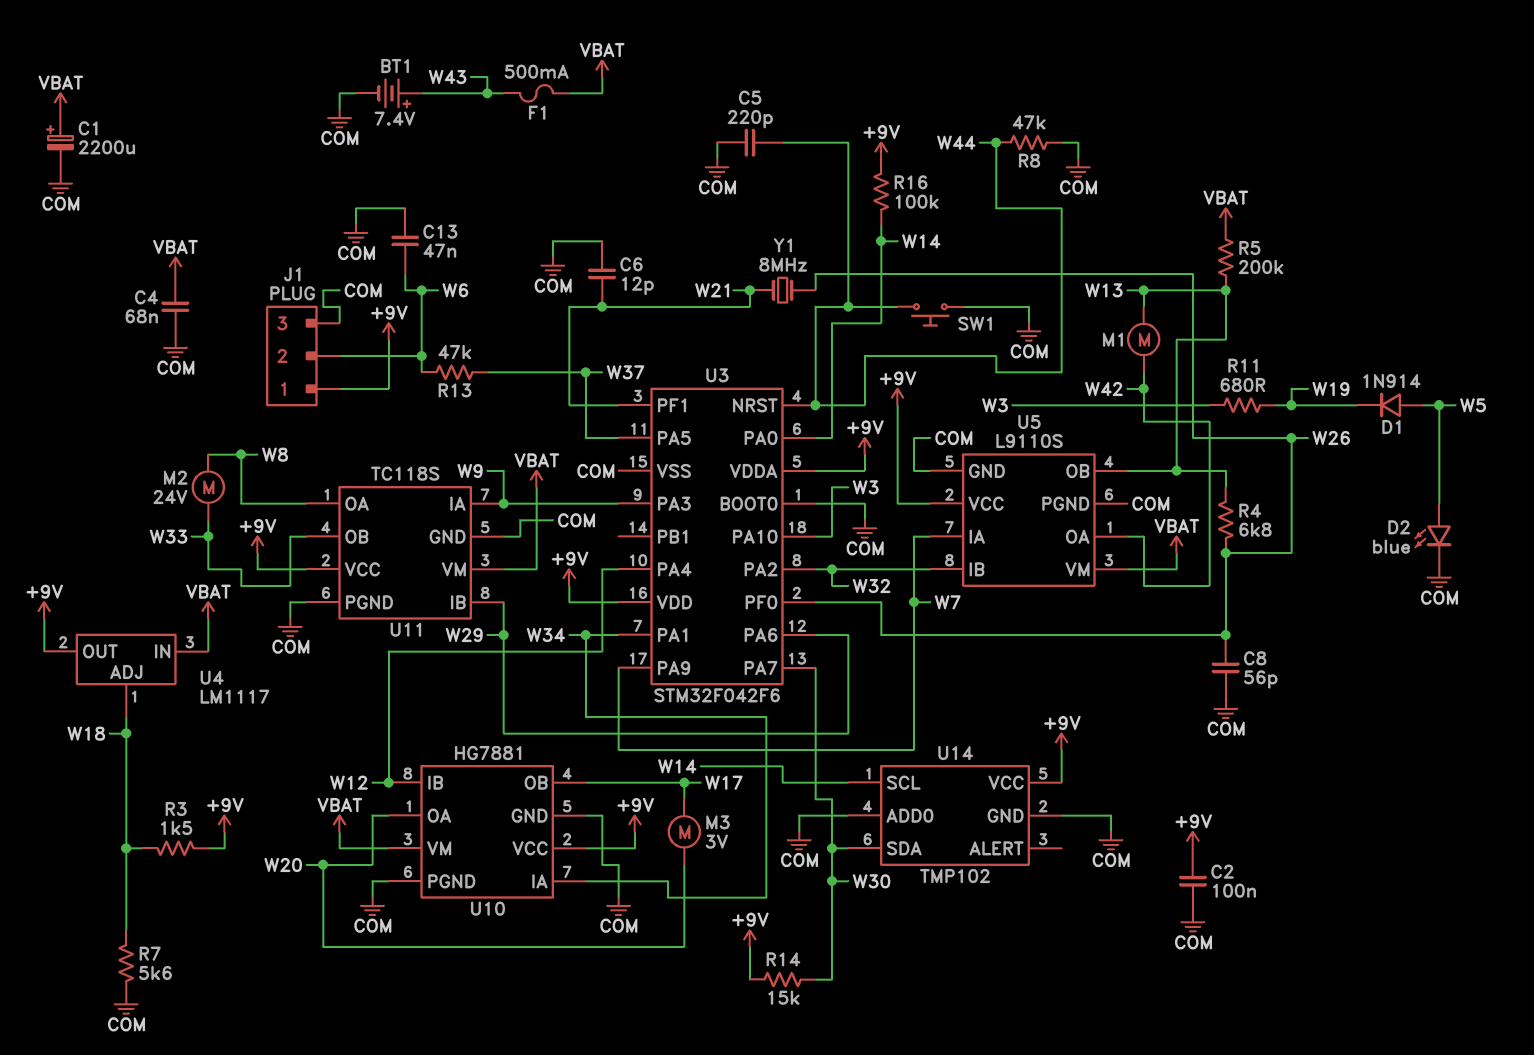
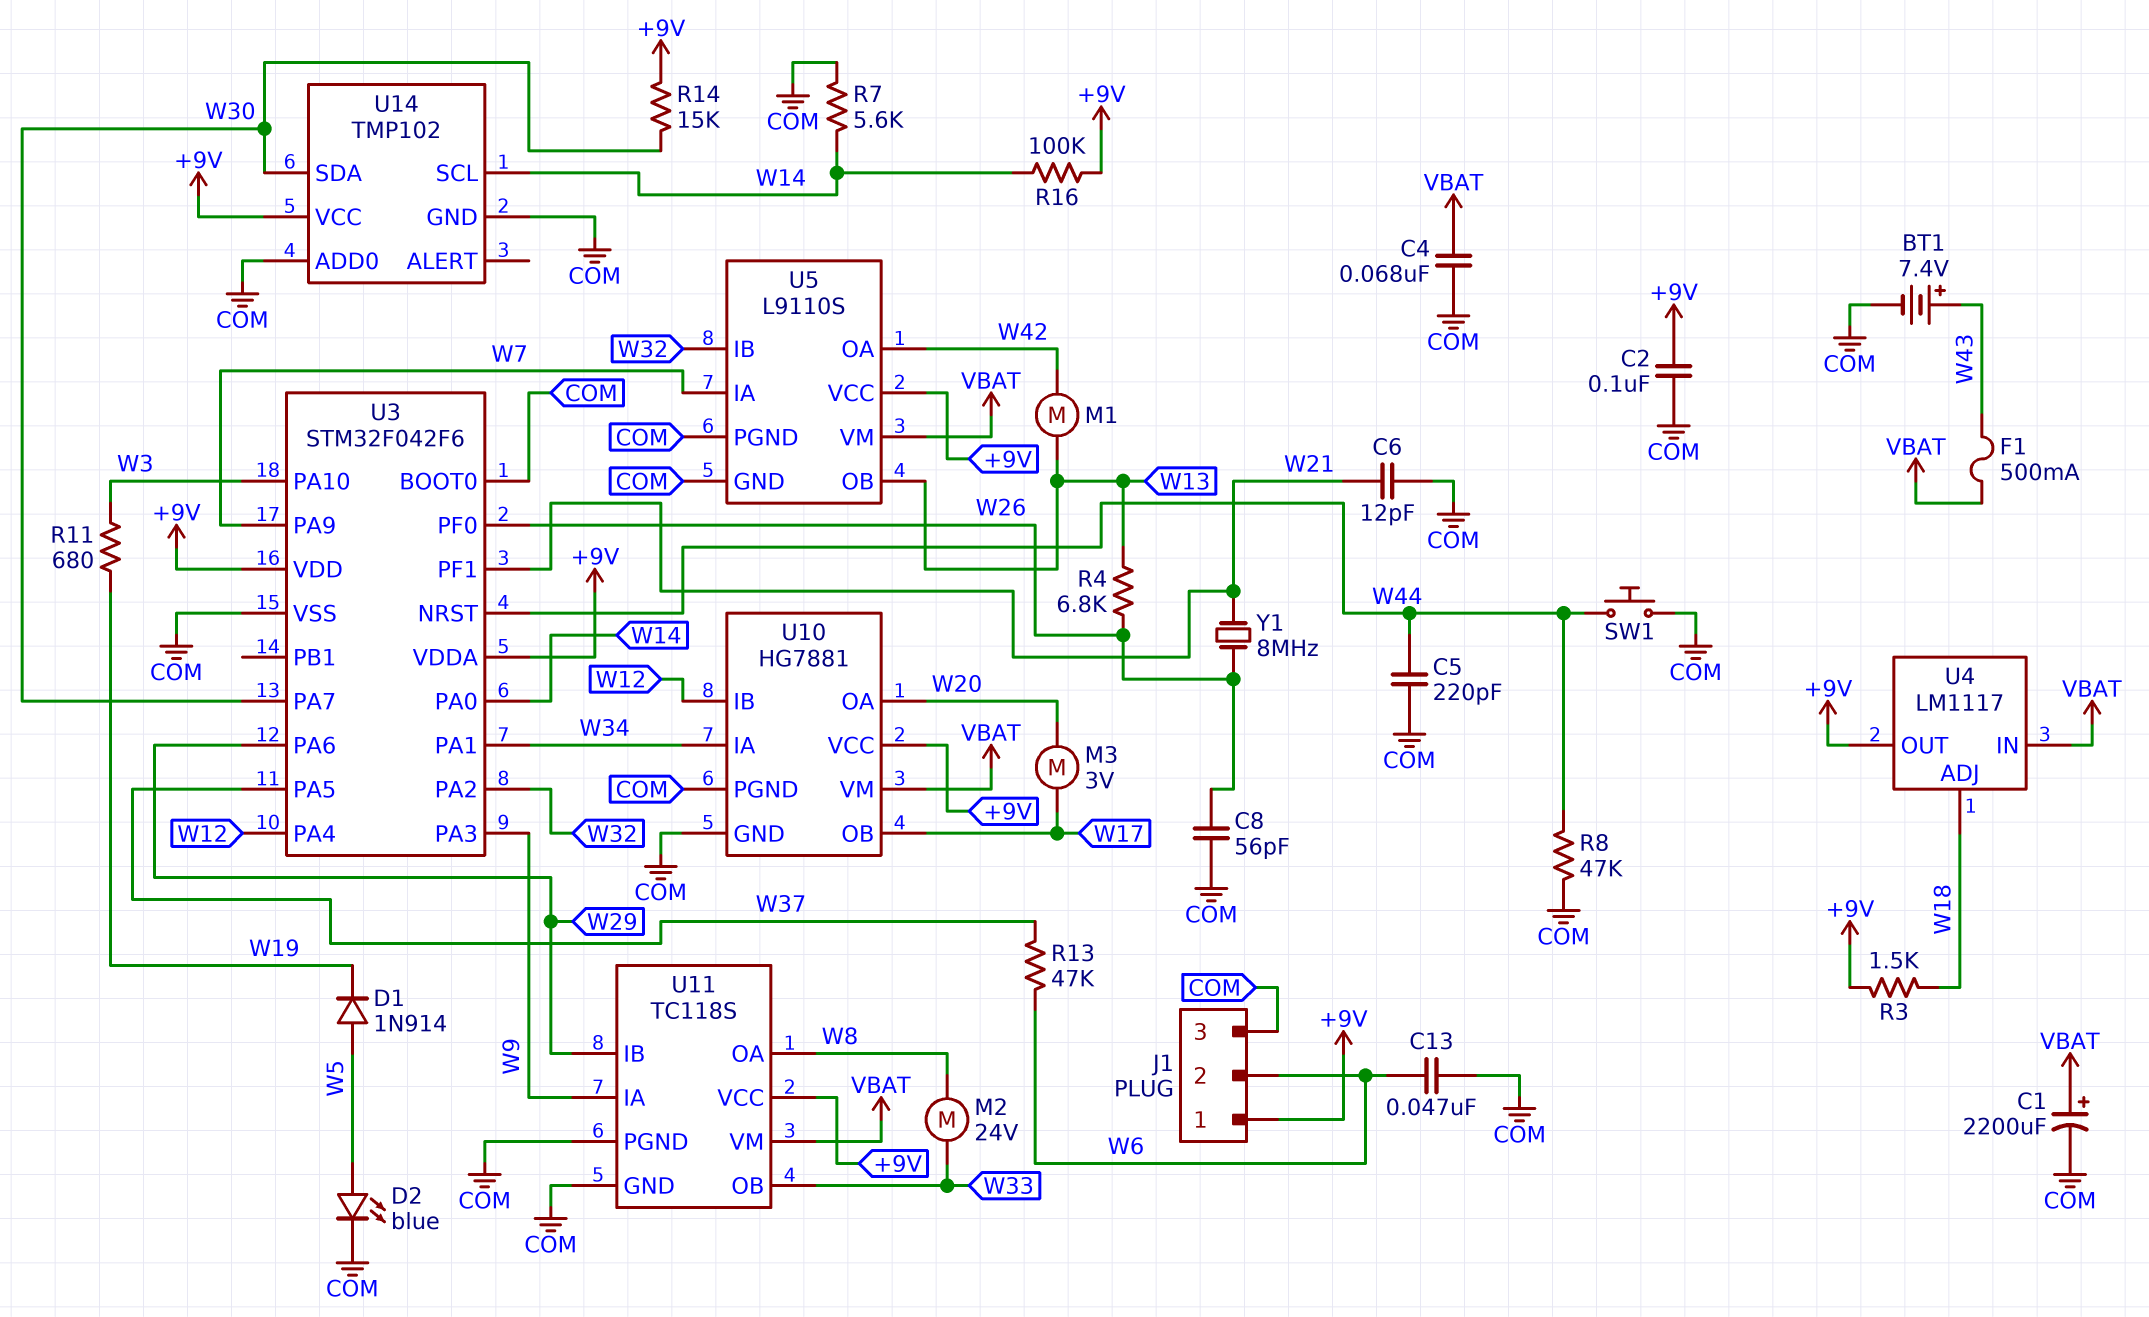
R5: 200k (VBAT, W13) -> none
R7: 5.6k (COM, W18) -> 5.6k (COM, W14)

